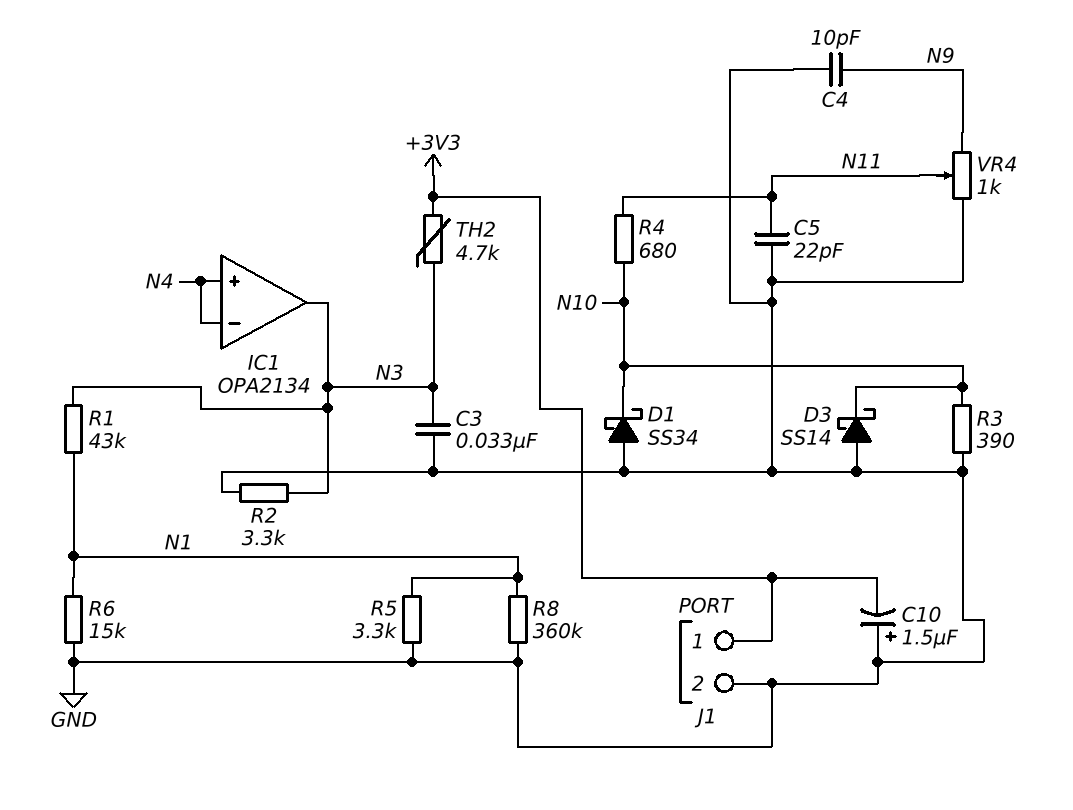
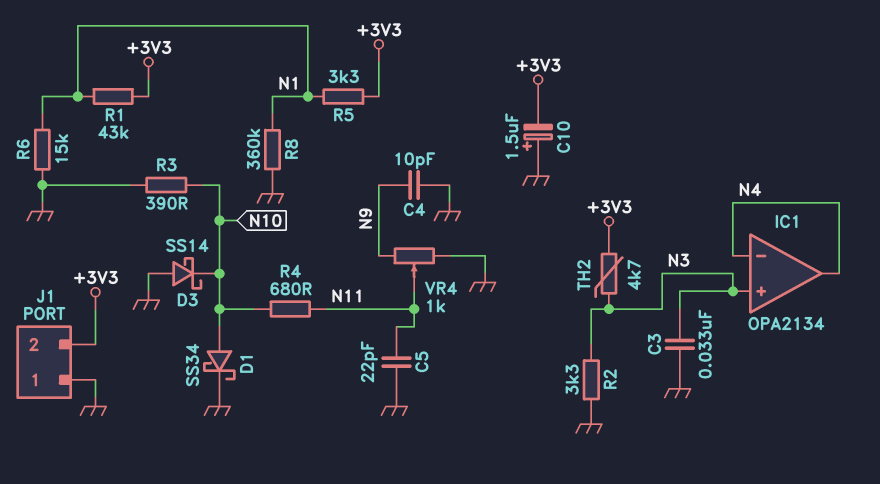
D1: schottky SS34 (A GND, K N10) -> schottky SS34 (A N10, K GND)
IC1 pin in+: N4 -> N3
IC1 pin out: N3 -> N4
J1 pin 1: +3V3 -> GND
J1 pin 2: GND -> +3V3
R1: 43k (N1, N3) -> 43k (+3V3, N1)
R5: 3.3k (GND, N1) -> 3.3k (+3V3, N1)

